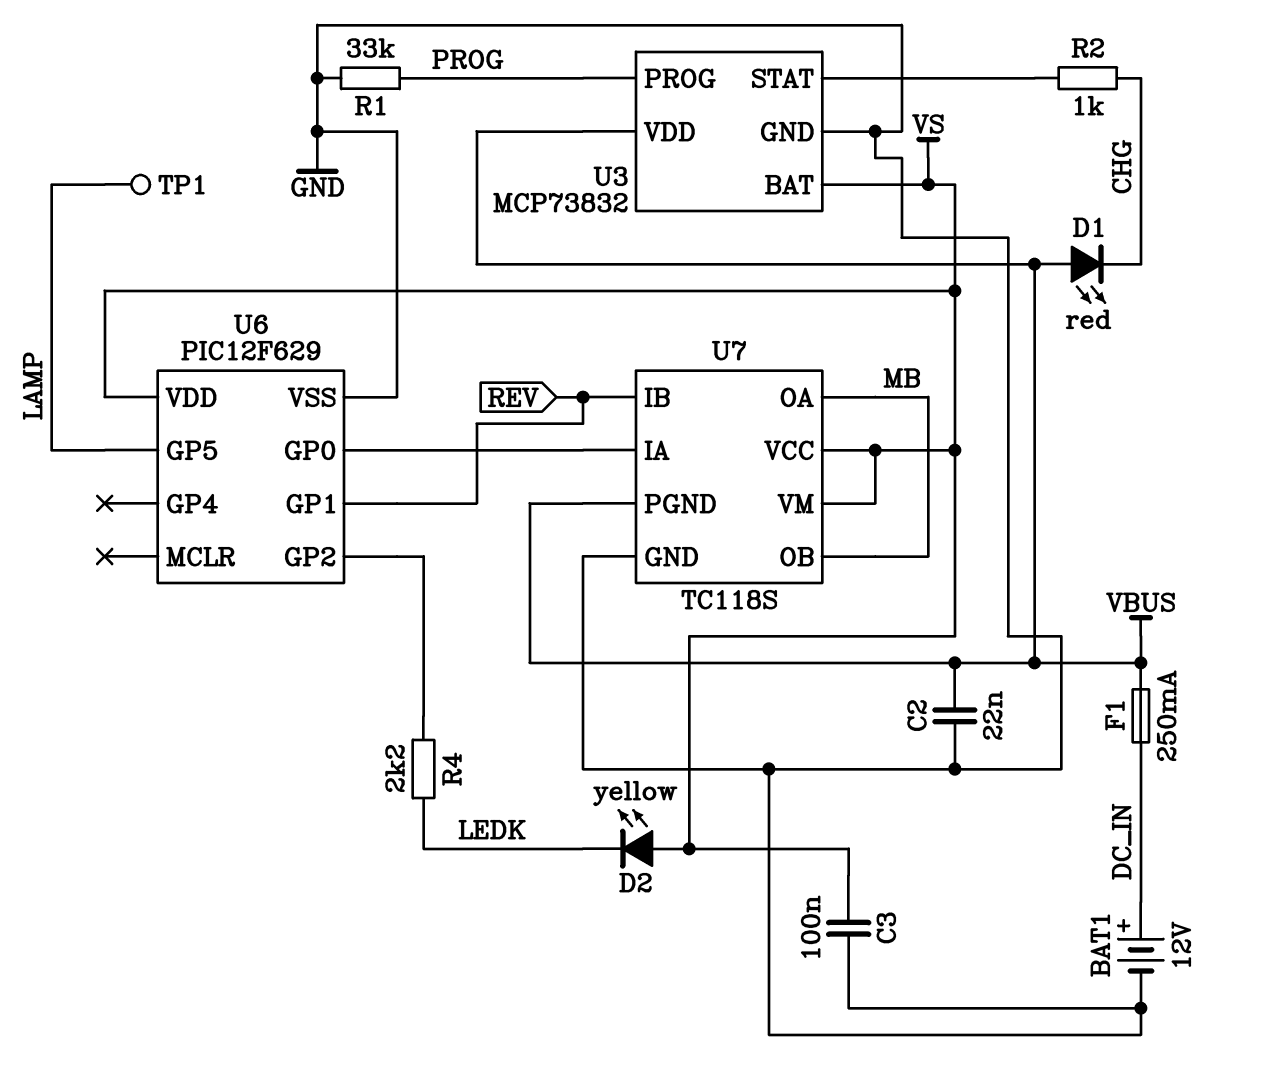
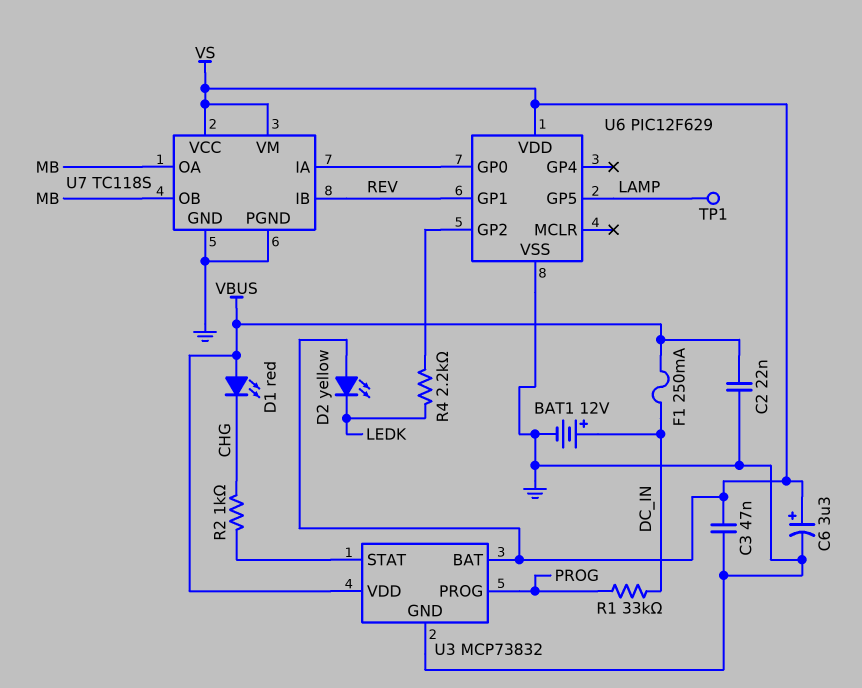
C3: 100nF (GND, VS) -> 47nF (GND, VS)
C6: none -> 3.3uF (plus VS, minus GND)
R1: 33k (GND, PROG) -> 33k (DC_IN, PROG)
U7 pin PGND: VBUS -> GND

